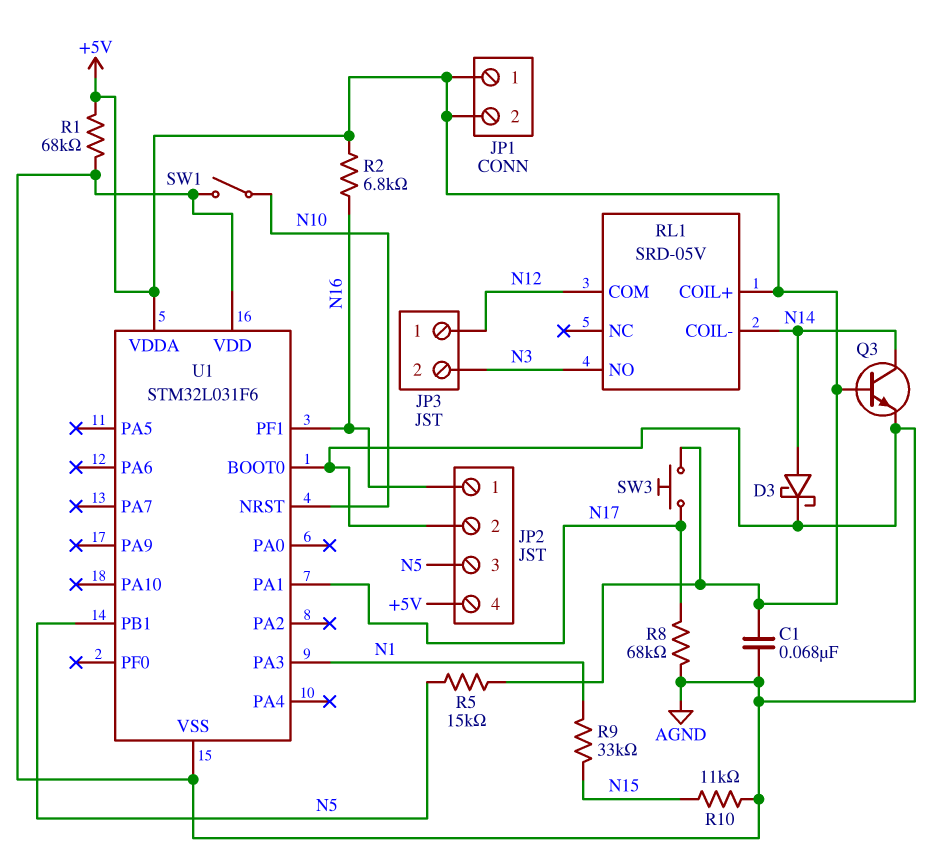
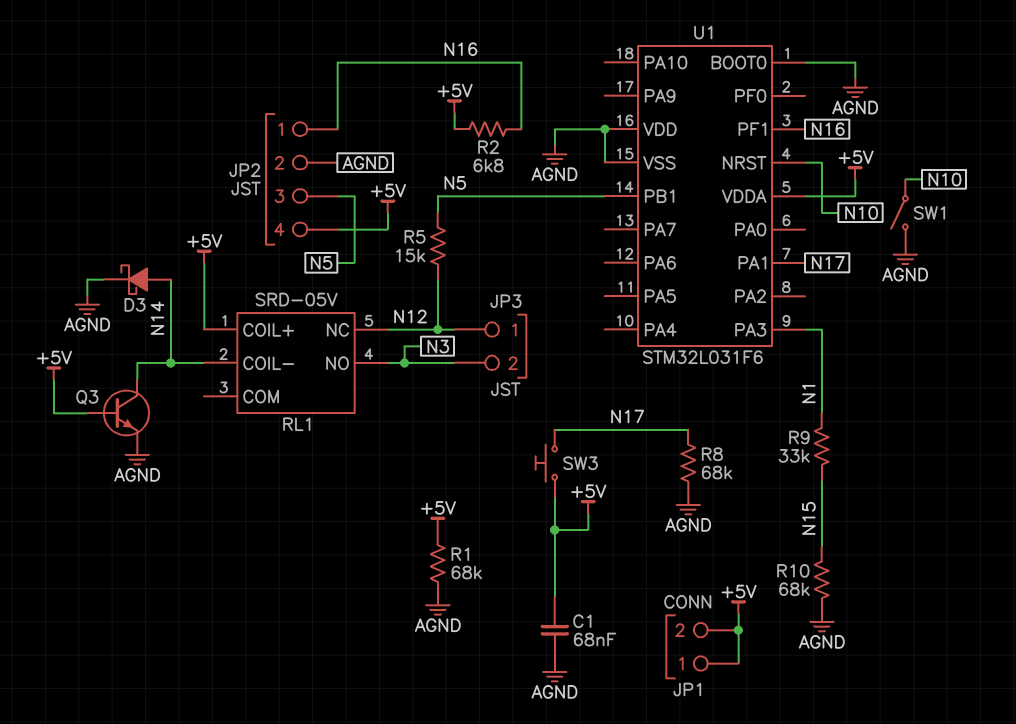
R5: 15k (+5V, N5) -> 15k (N5, N12)
R10: 11k (AGND, N15) -> 68k (AGND, N15)
RL1 pin COM: N12 -> none
RL1 pin NC: none -> N12

